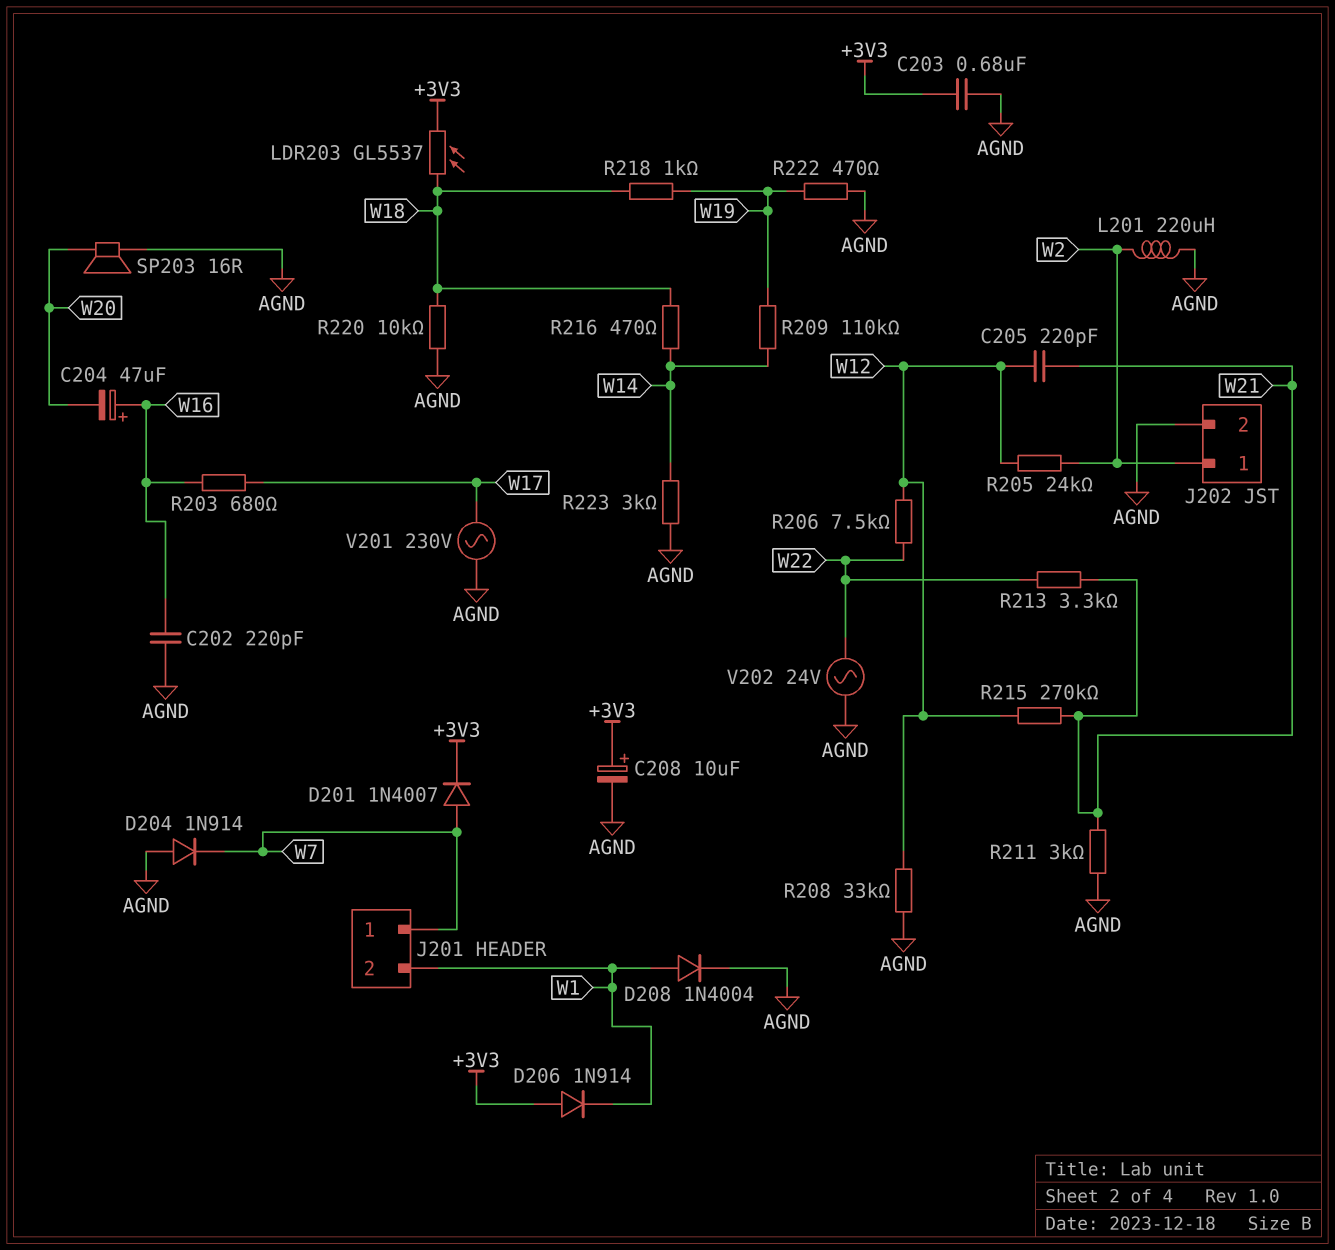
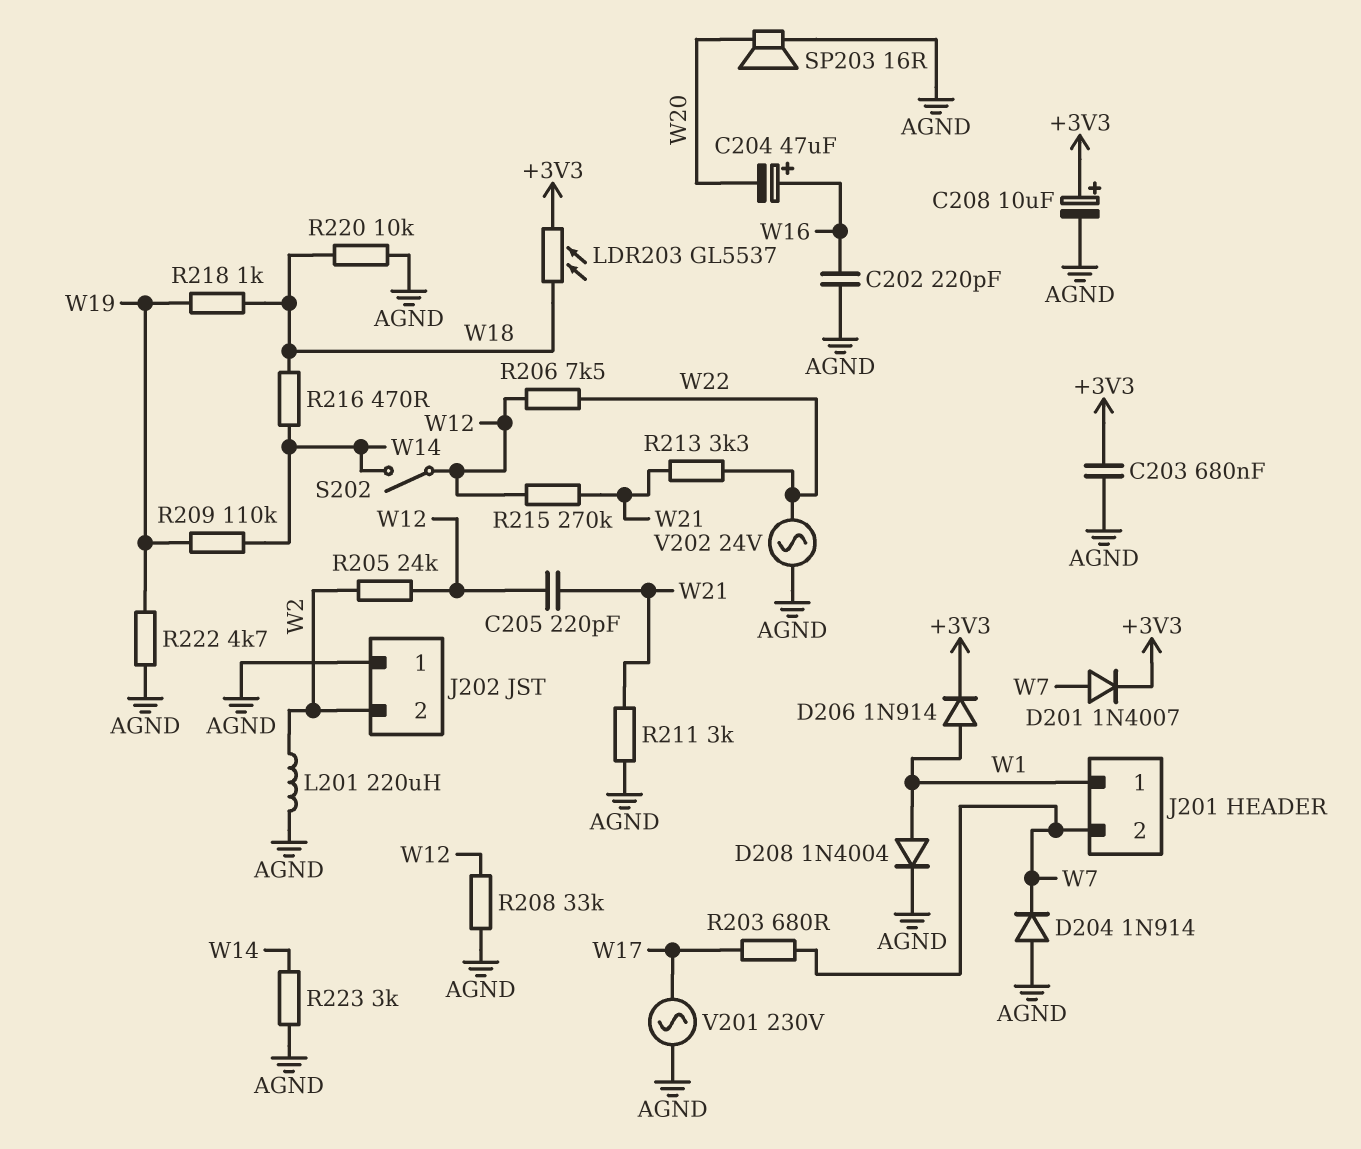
D206: diode 1N914 (A +3V3, K W1) -> diode 1N914 (A W1, K +3V3)
J201 pin 1: W7 -> W1
J201 pin 2: W1 -> W7
J202 pin 1: W2 -> AGND
J202 pin 2: AGND -> W2
R203: 680 (W16, W17) -> 680 (W7, W17)
R222: 470 (AGND, W19) -> 4.7k (AGND, W19)
S202: none -> switch (W12, W14)

